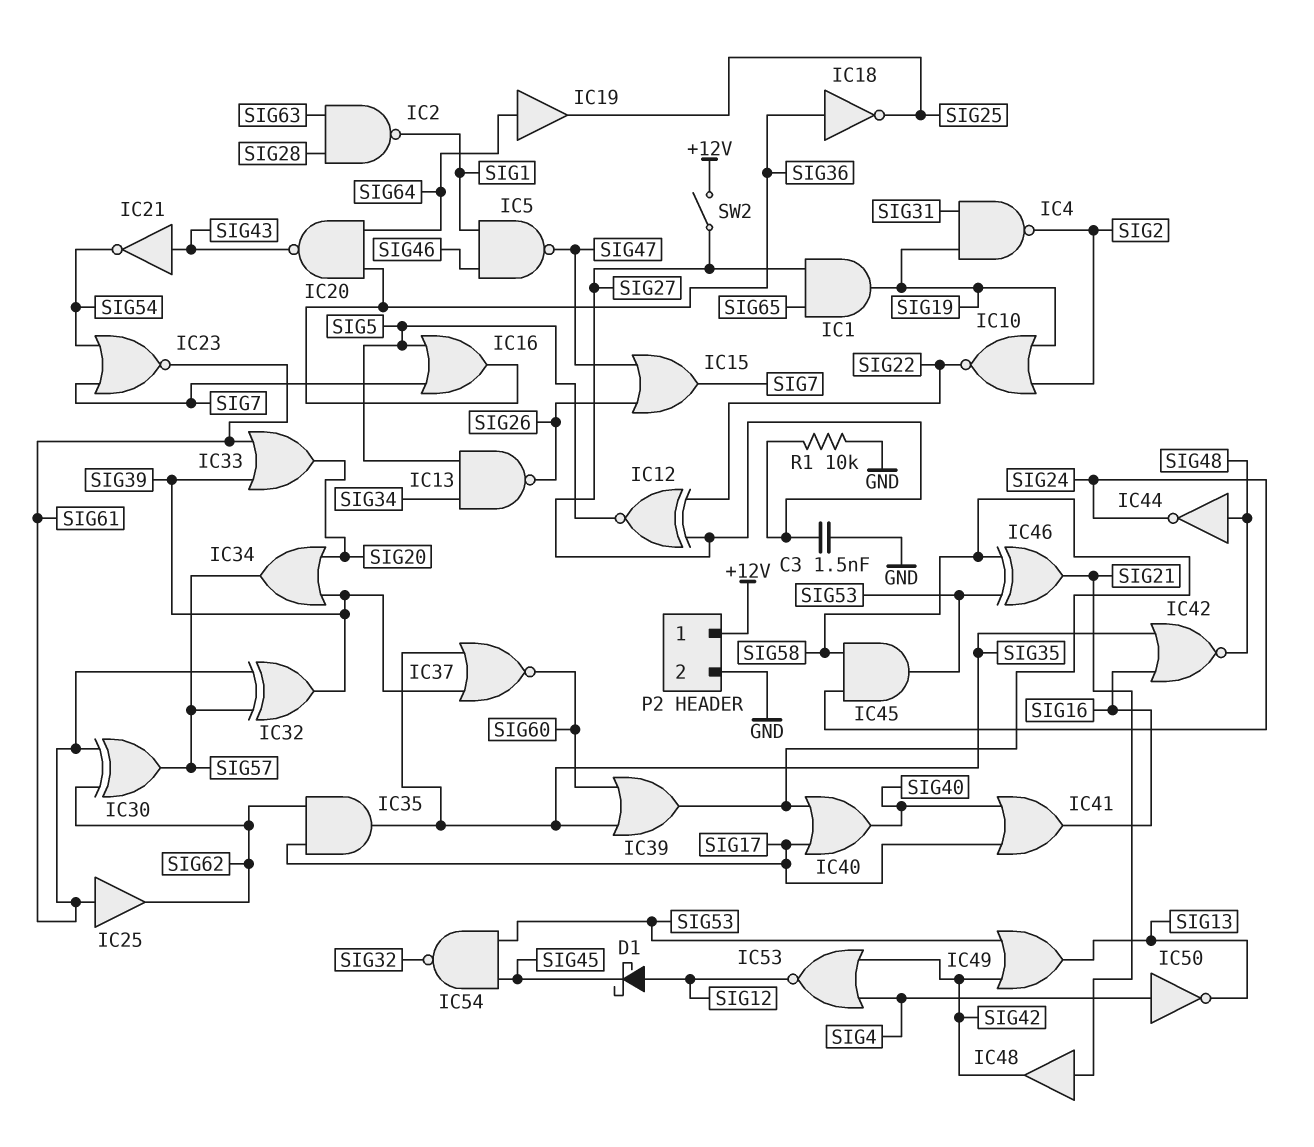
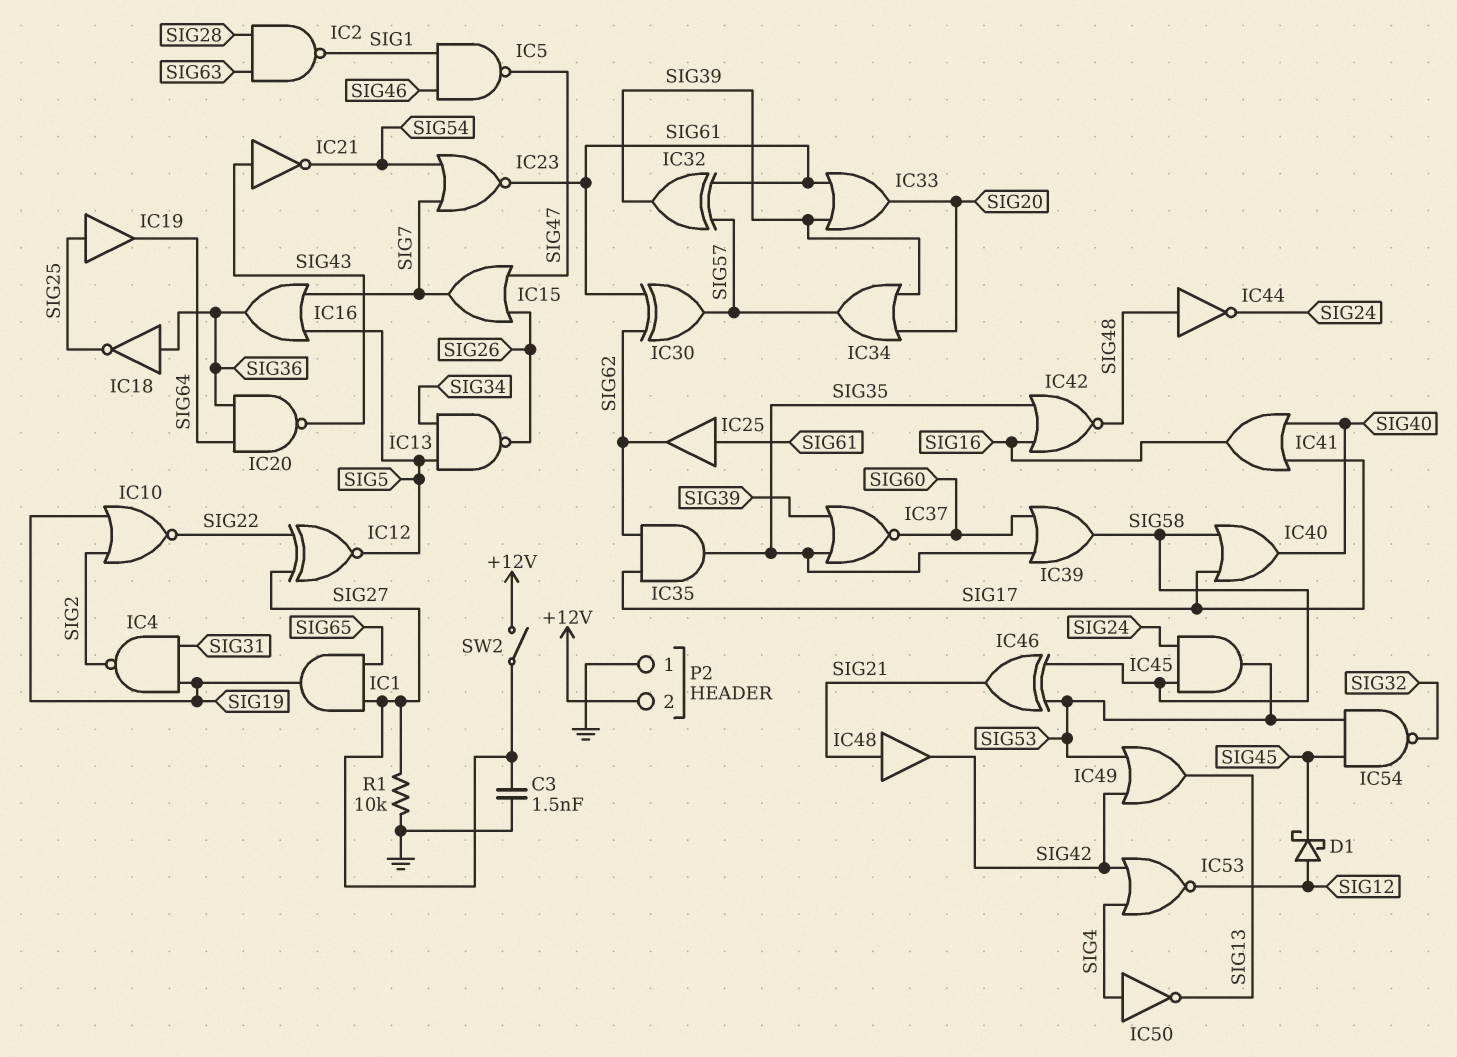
IC19: buffer (in SIG64, out SIG25) -> buffer (in SIG25, out SIG64)
P2 pin 1: +12V -> GND
P2 pin 2: GND -> +12V

